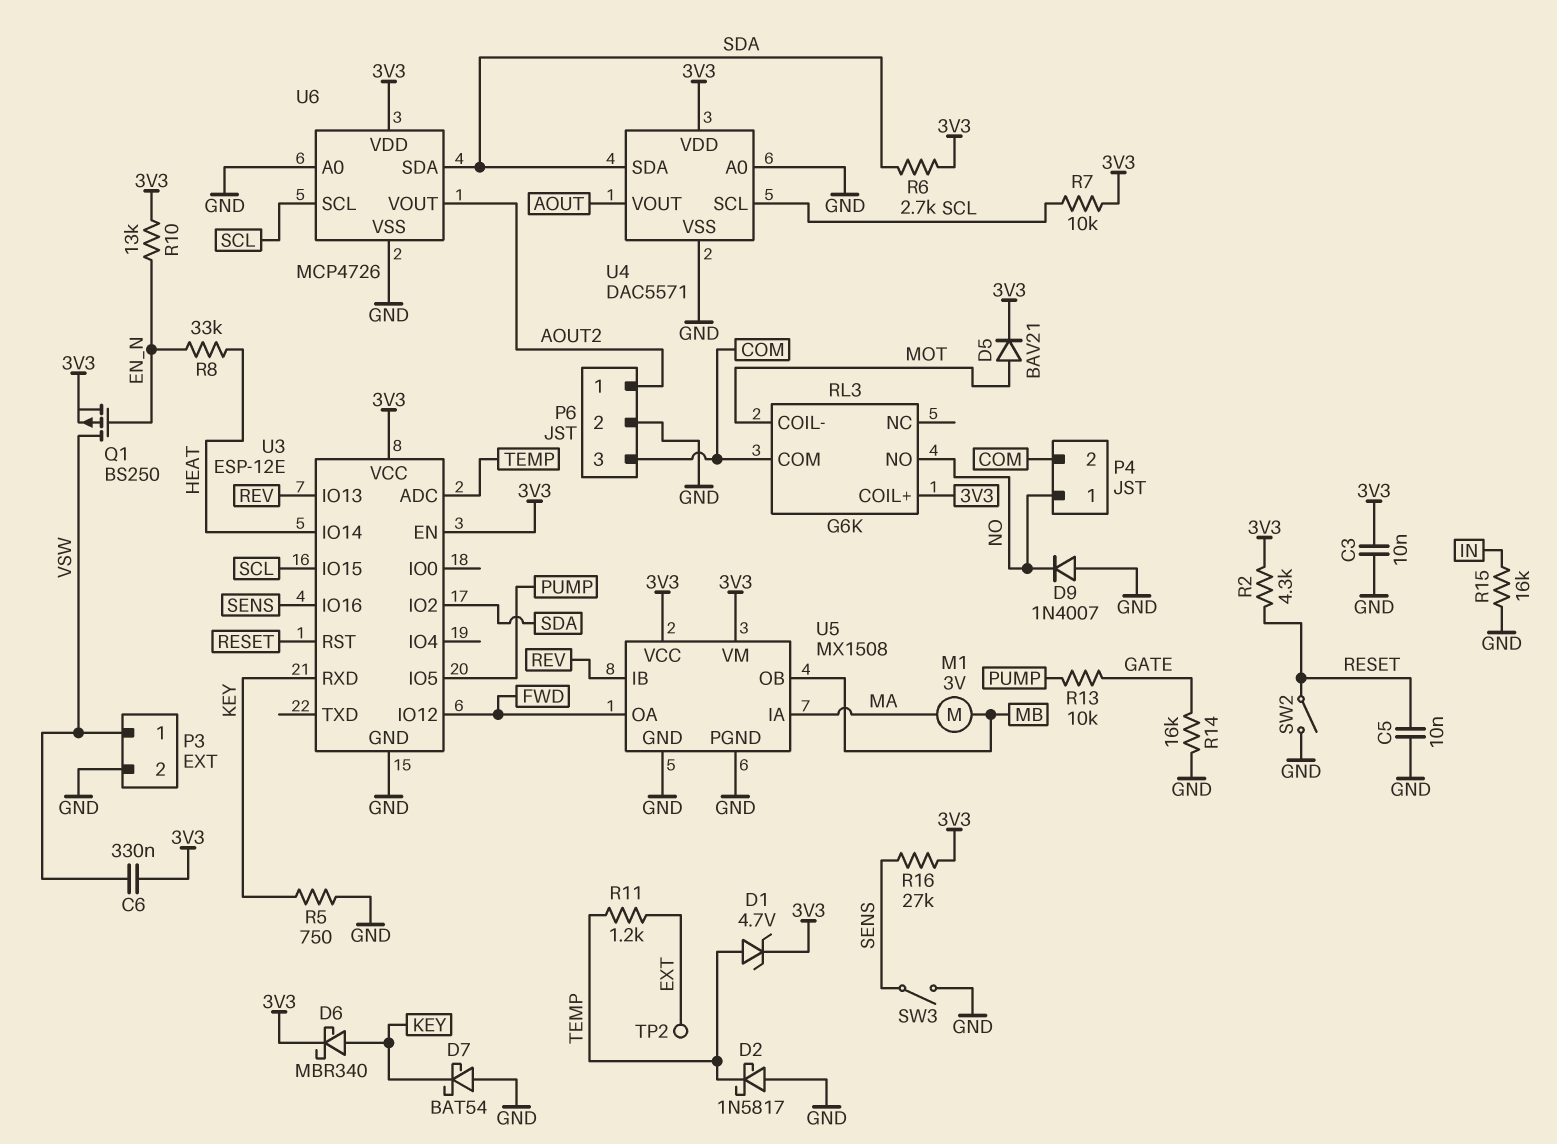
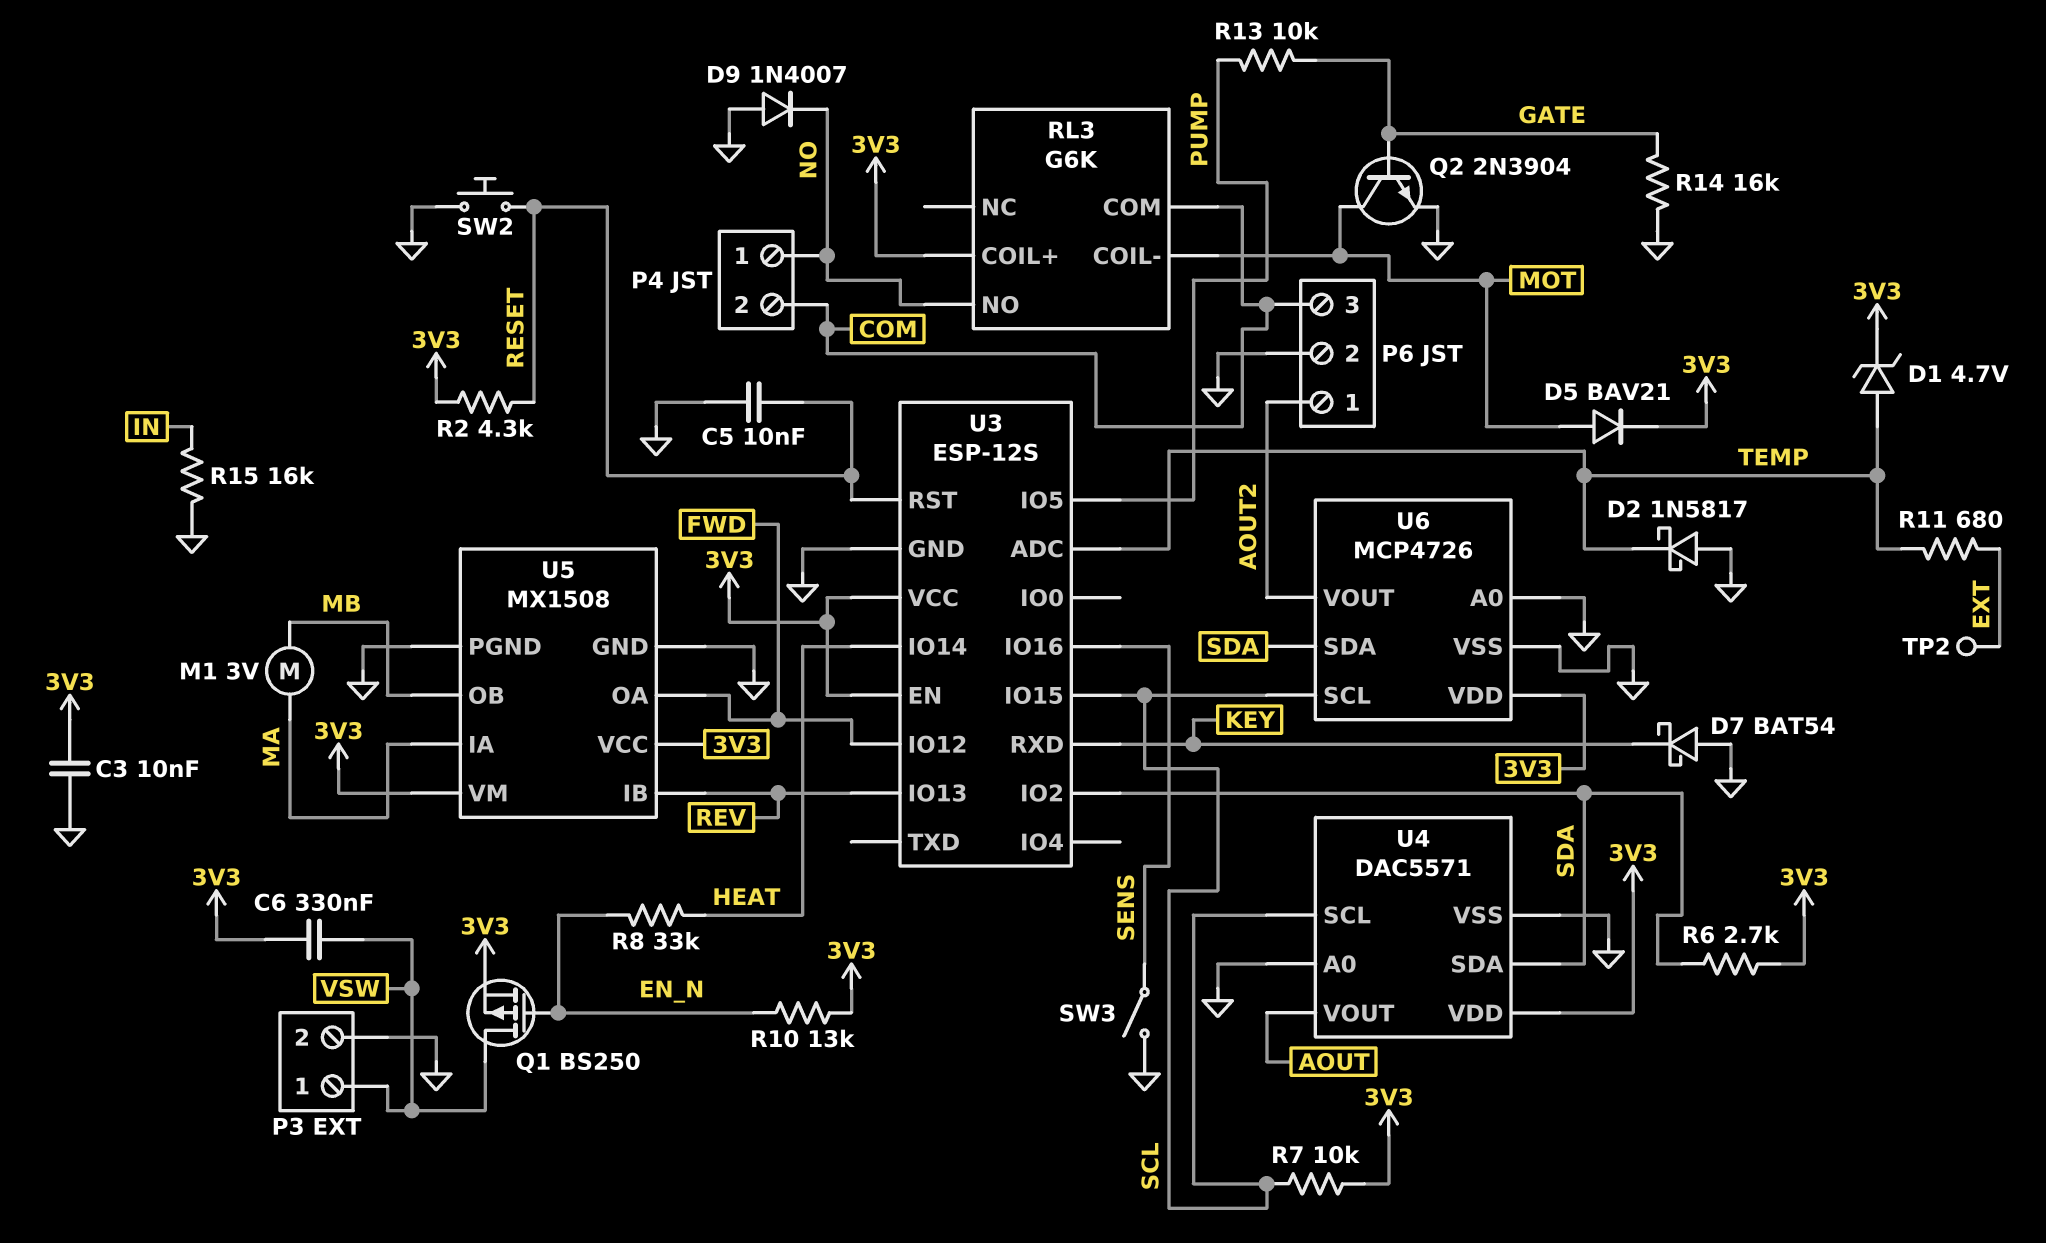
D6: schottky MBR340 (A KEY, K 3V3) -> none
Q2: none -> NPN 2N3904 (B GATE, C MOT, E GND)
R5: 750 (GND, KEY) -> none
R11: 1.2k (EXT, TEMP) -> 680 (EXT, TEMP)
R16: 27k (3V3, SENS) -> none
SW2: switch (GND, RESET) -> button (GND, RESET)
U3: ESP-12E -> ESP-12S

